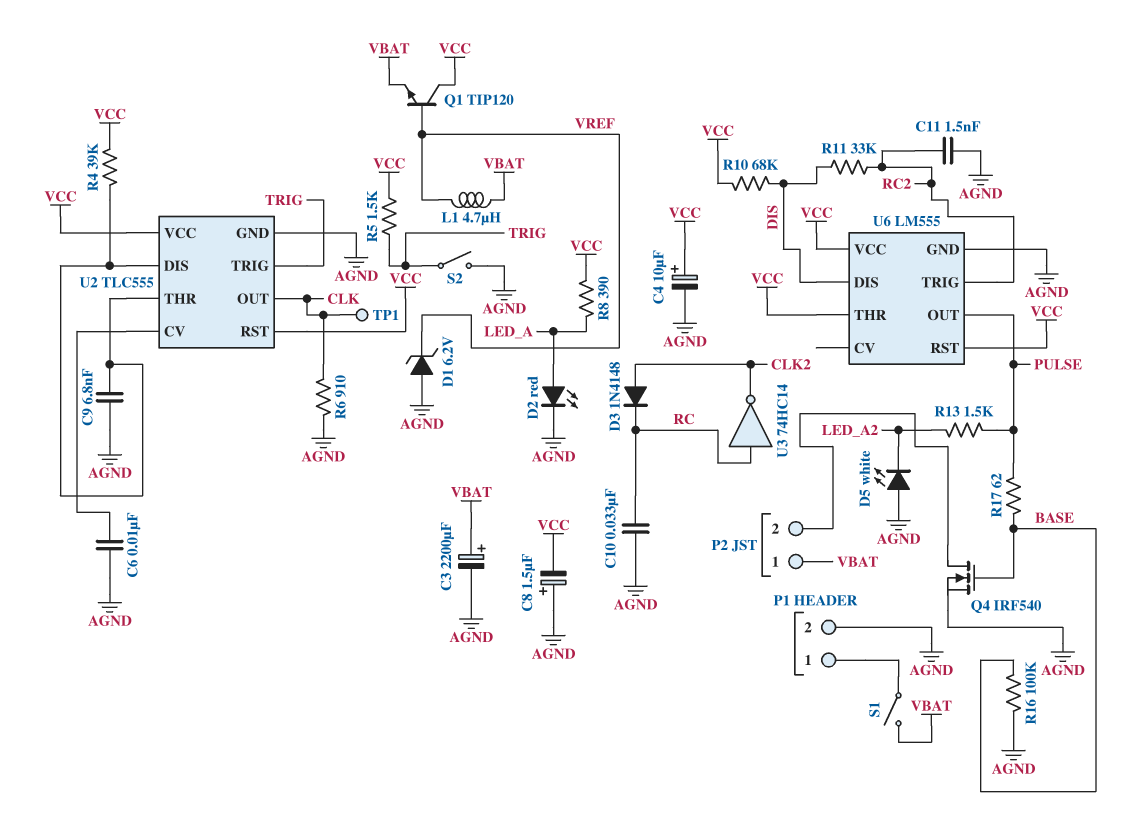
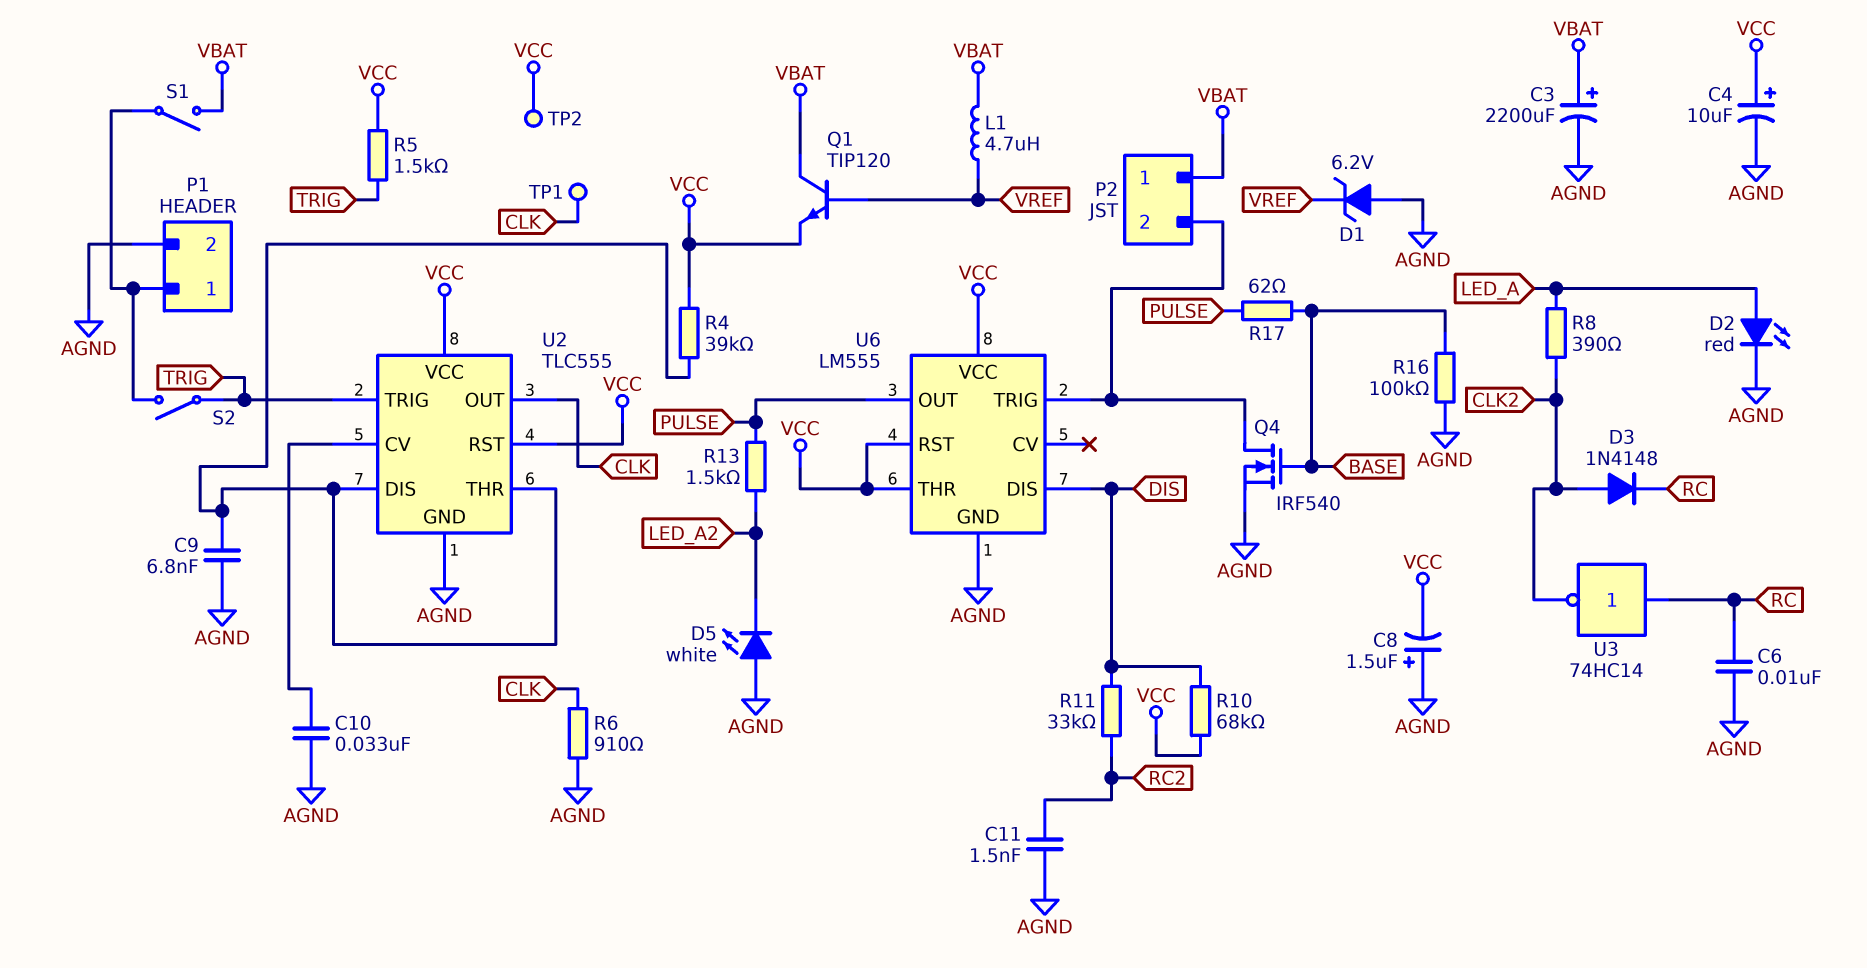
C6: 10nF (AGND, U2/CV) -> 10nF (AGND, RC)
C10: 33nF (AGND, RC) -> 33nF (AGND, U2/CV)
Q1: NPN TIP120 (B VREF, C VCC, E VBAT) -> NPN TIP120 (B VREF, C VBAT, E VCC)
R8: 390 (LED_A, VCC) -> 390 (CLK2, LED_A)
S2: switch (AGND, TRIG) -> switch (P1/1, TRIG)
TP2: none -> test point (VCC)
U6 pin TRIG: RC2 -> P2/2

